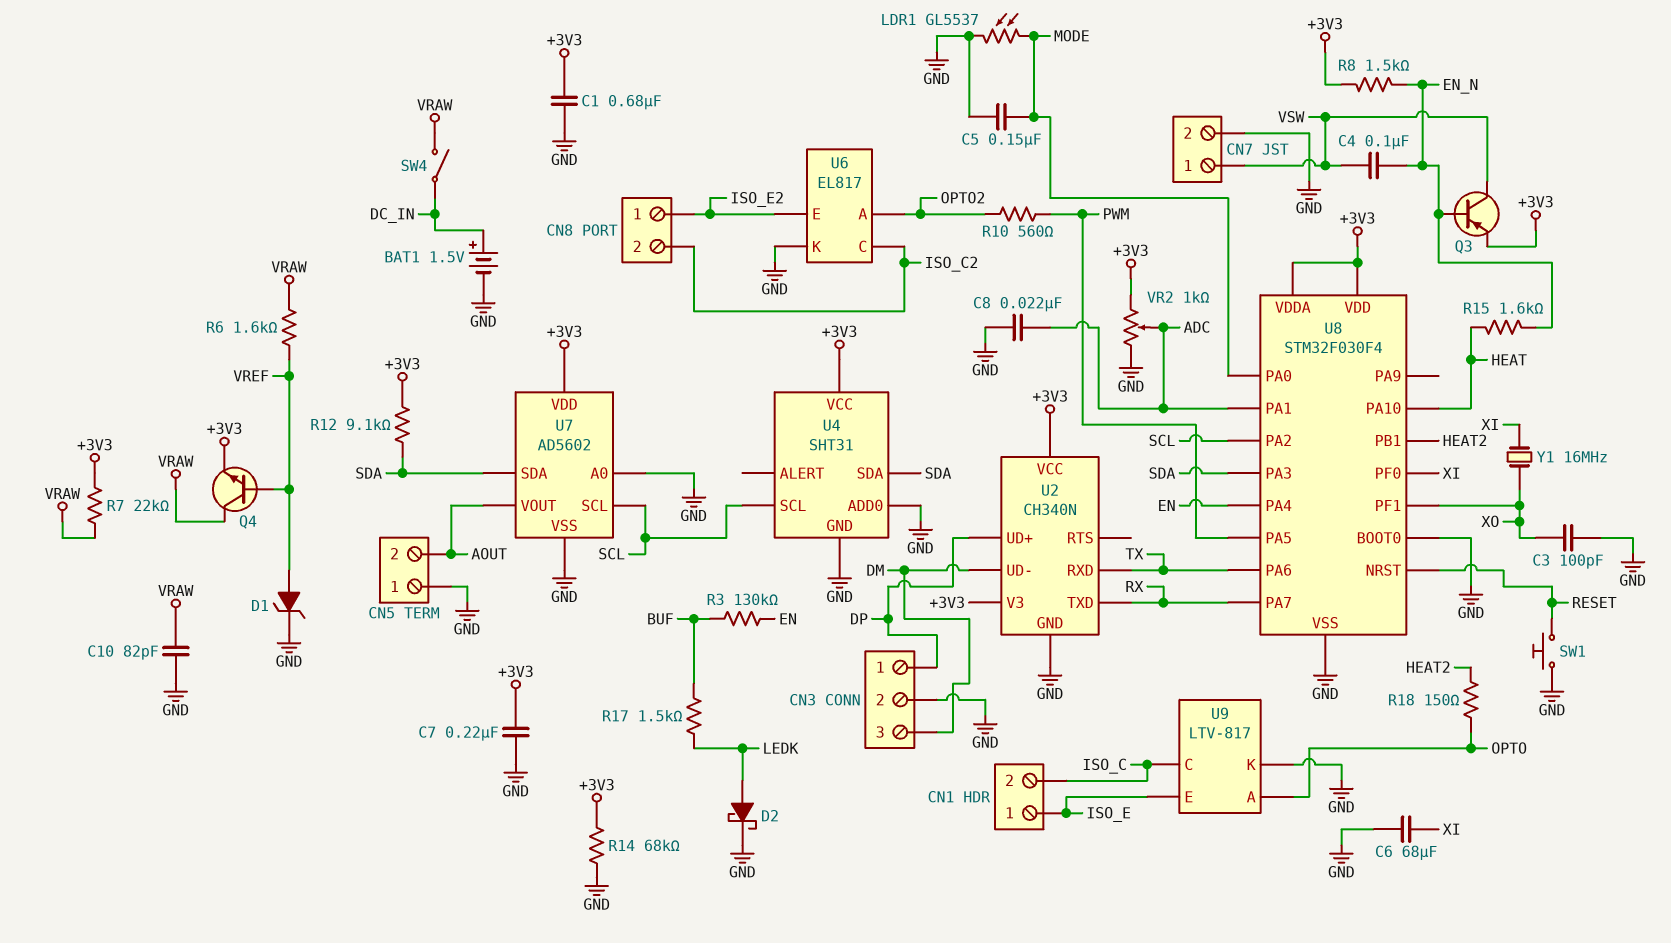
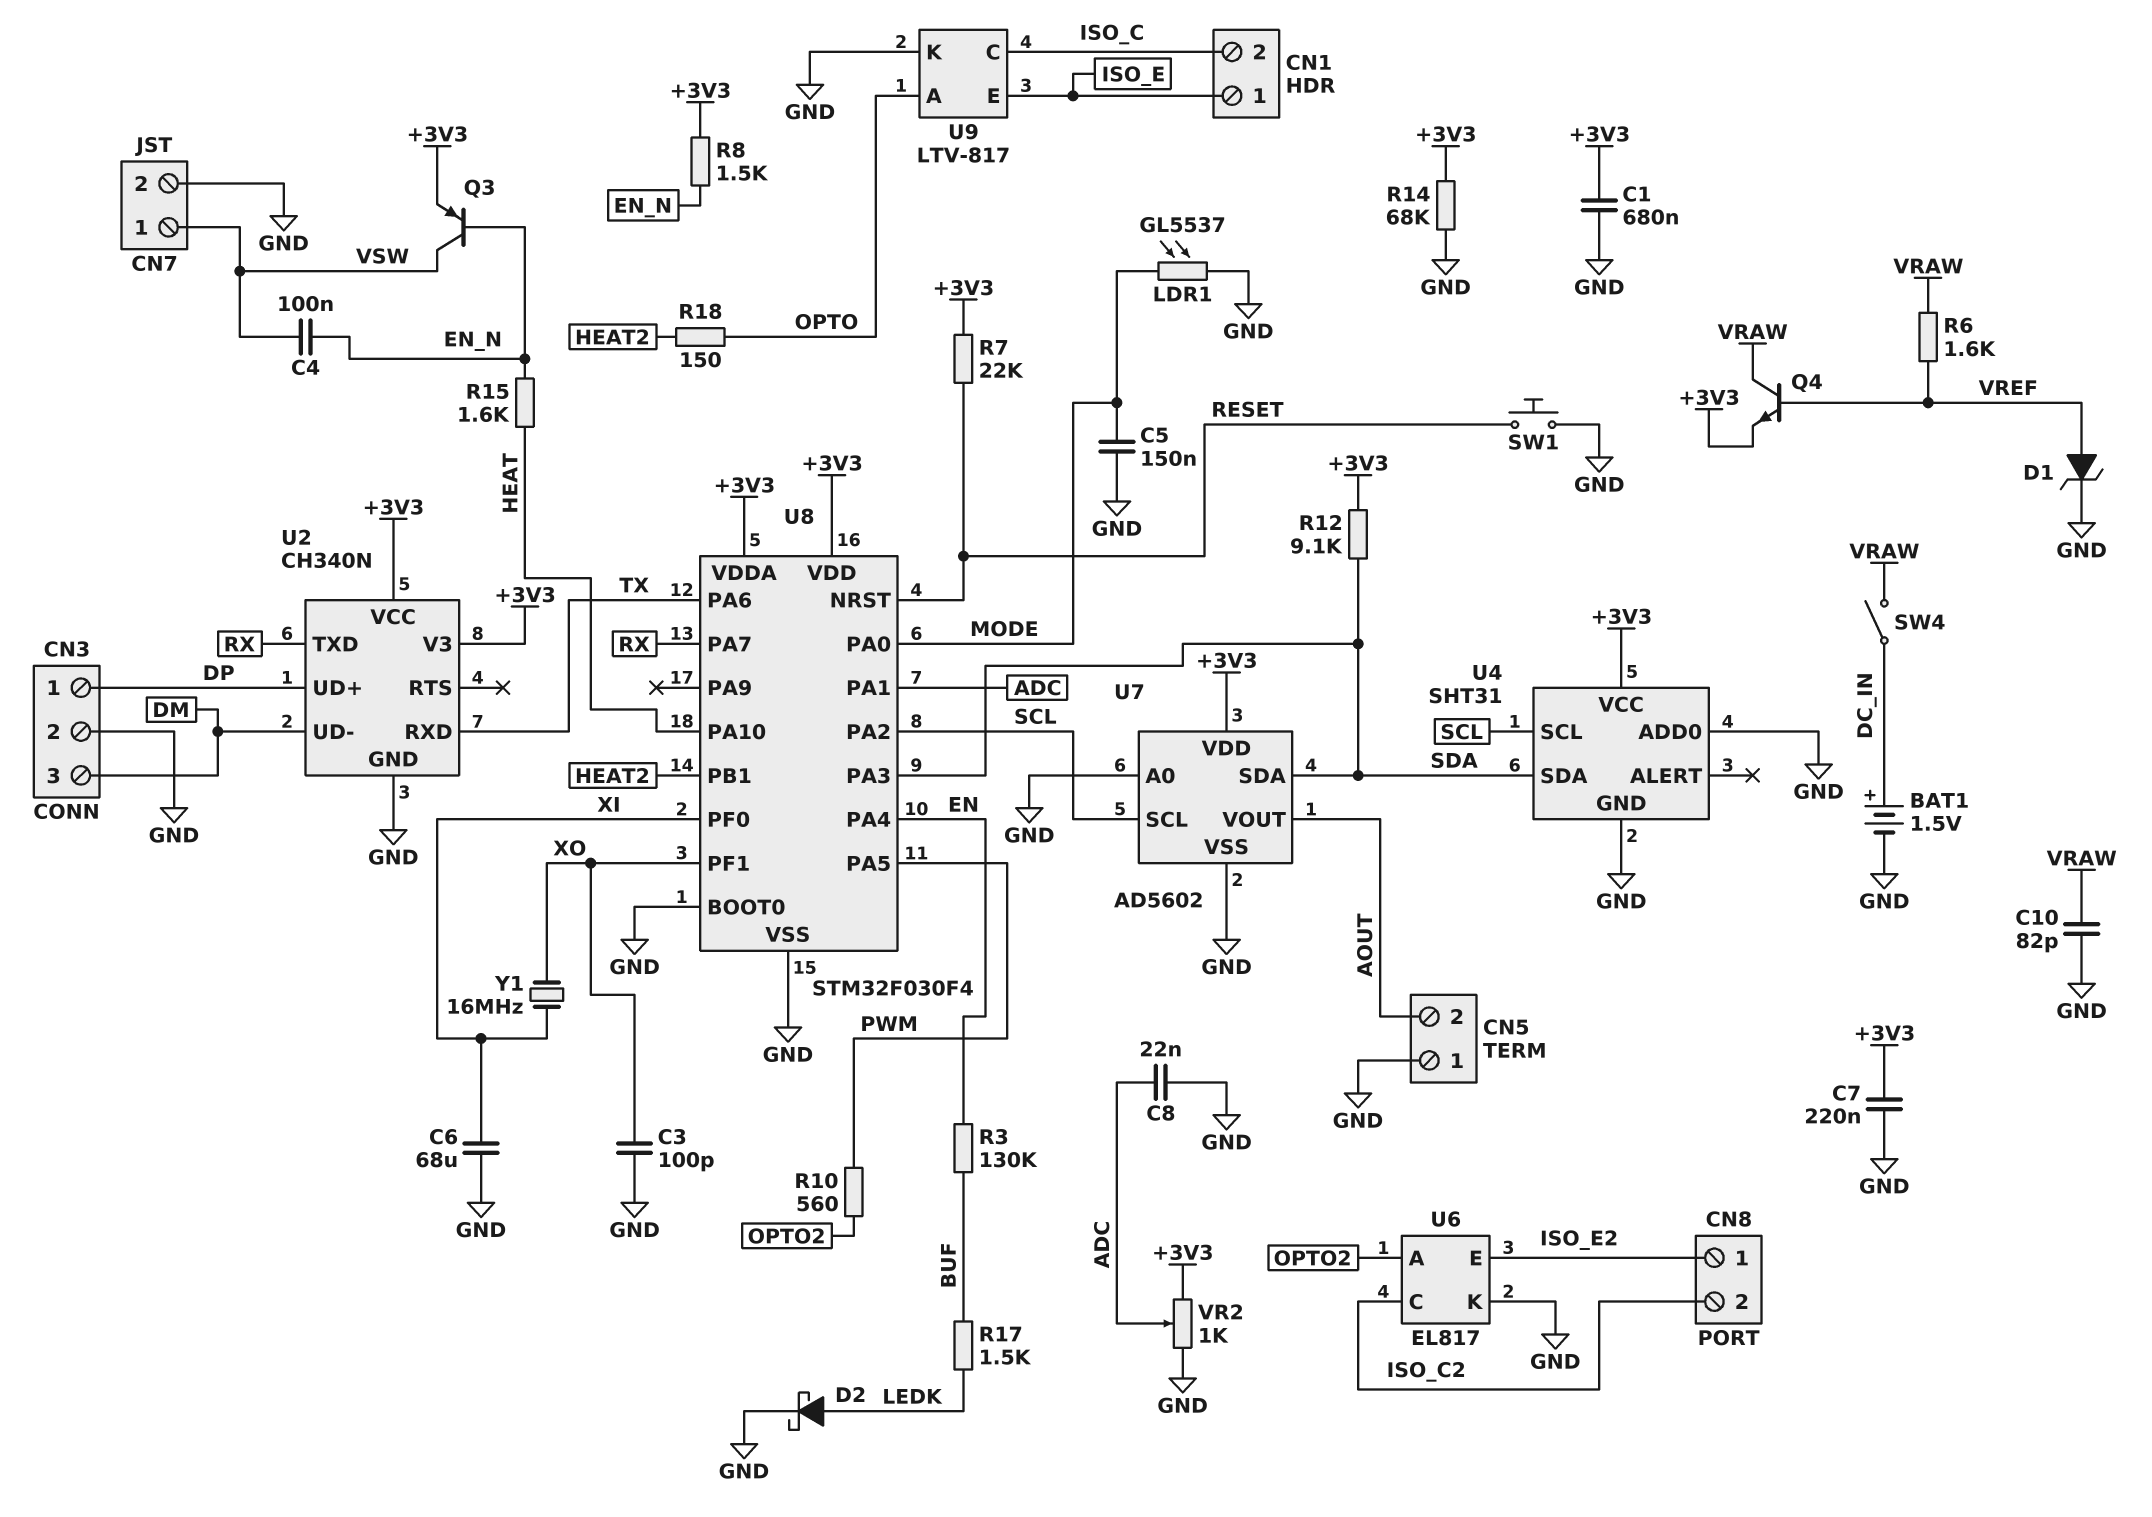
R7: 22k (+3V3, VRAW) -> 22k (+3V3, RESET)

